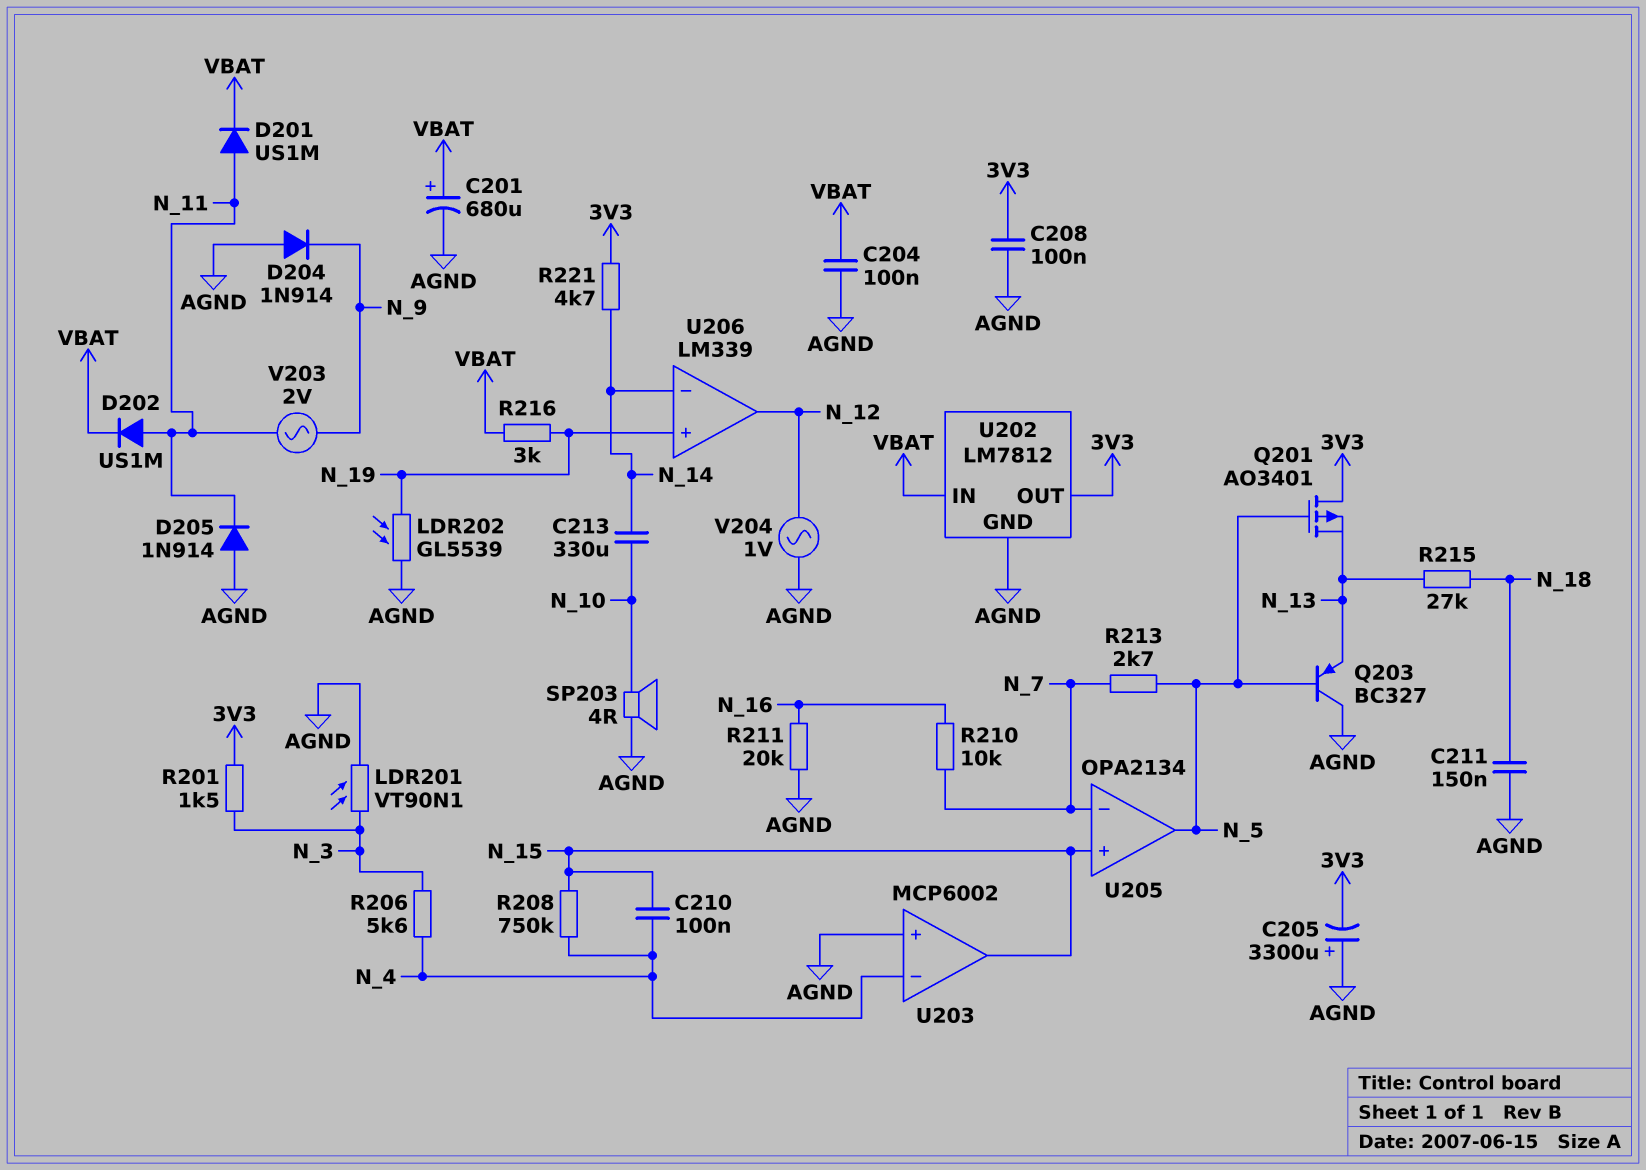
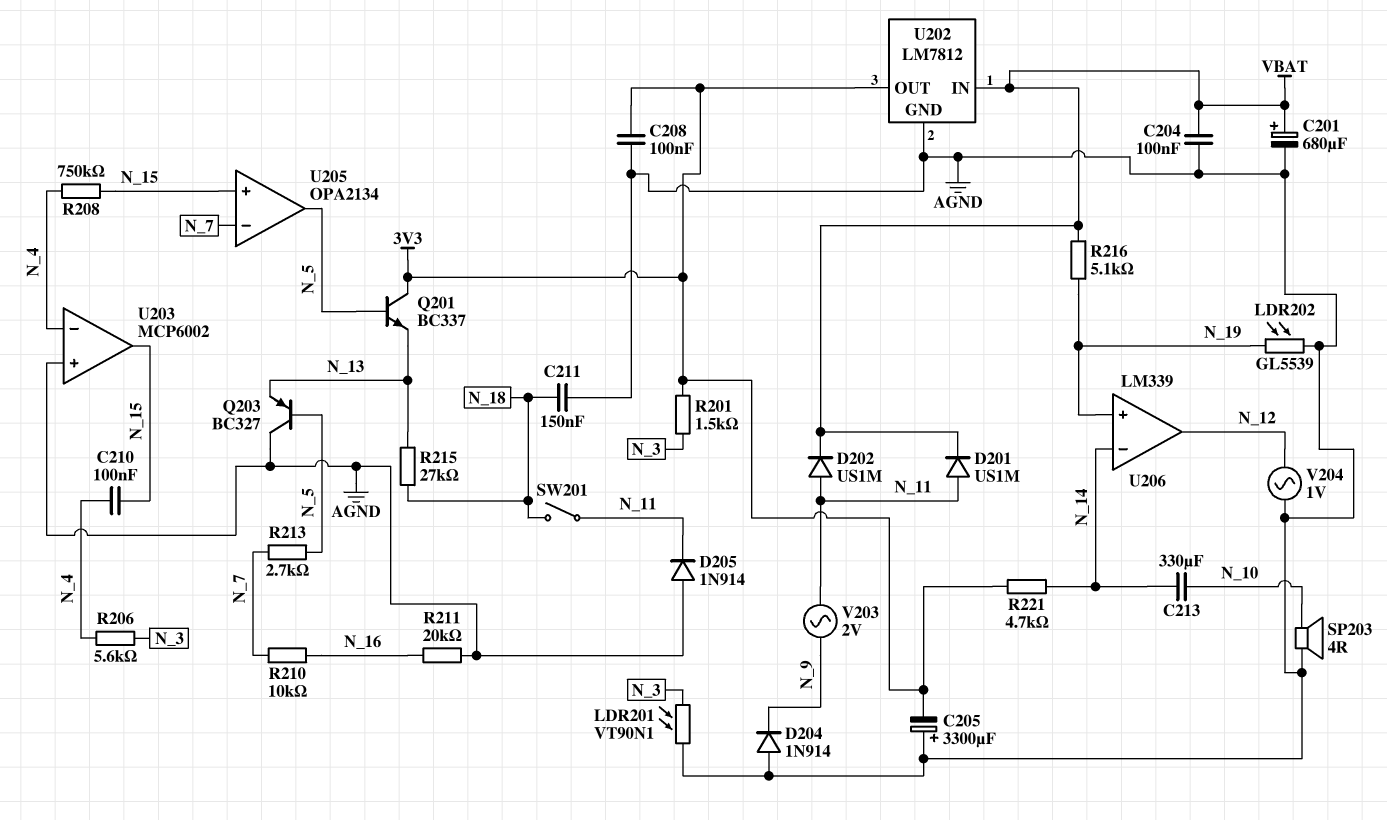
Q201: PMOS AO3401 (G N_5, D 3V3, S N_13) -> NPN BC337 (B N_5, C 3V3, E N_13)
R216: 3k (N_19, VBAT) -> 5.1k (N_19, VBAT)
SW201: none -> switch (N_11, N_18)

